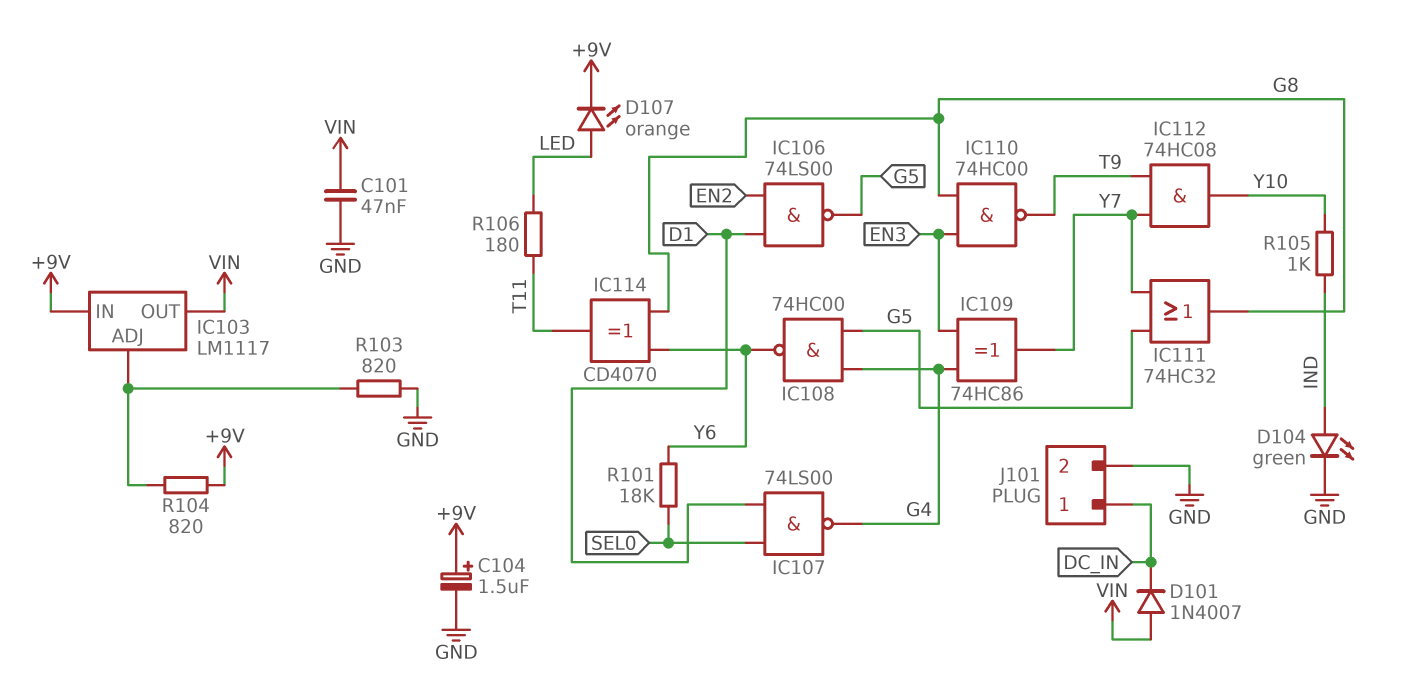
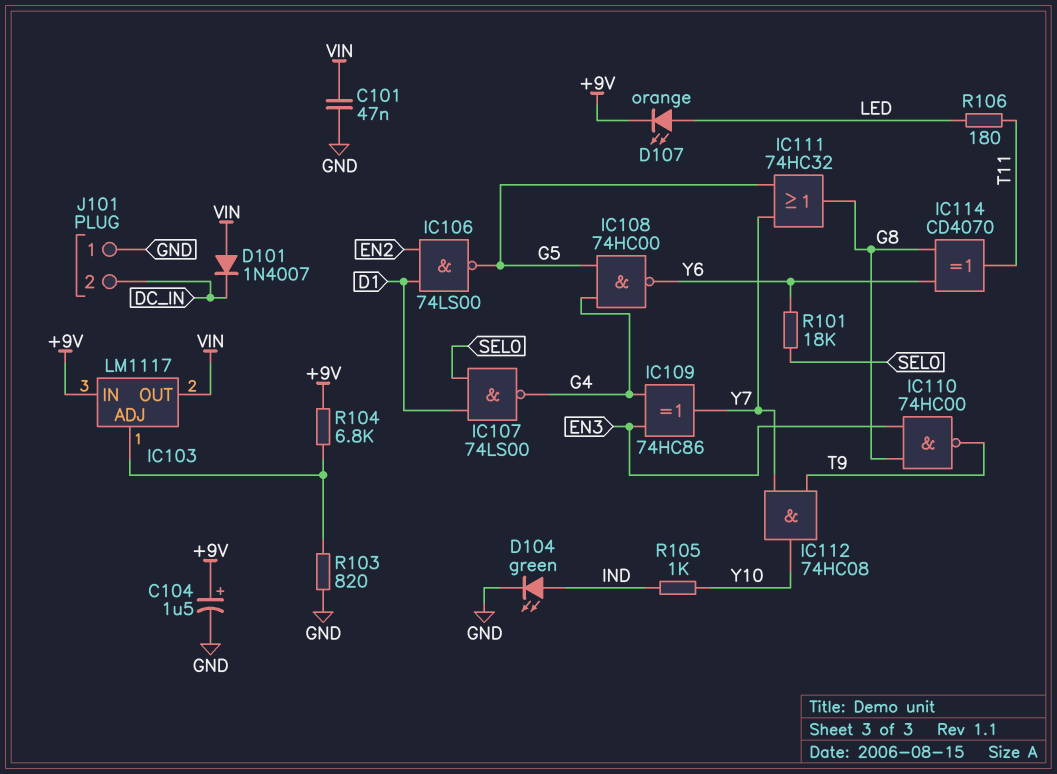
J101 pin 1: DC_IN -> GND
J101 pin 2: GND -> DC_IN
R104: 820 (+9V, IC103/ADJ) -> 6.8k (+9V, IC103/ADJ)

